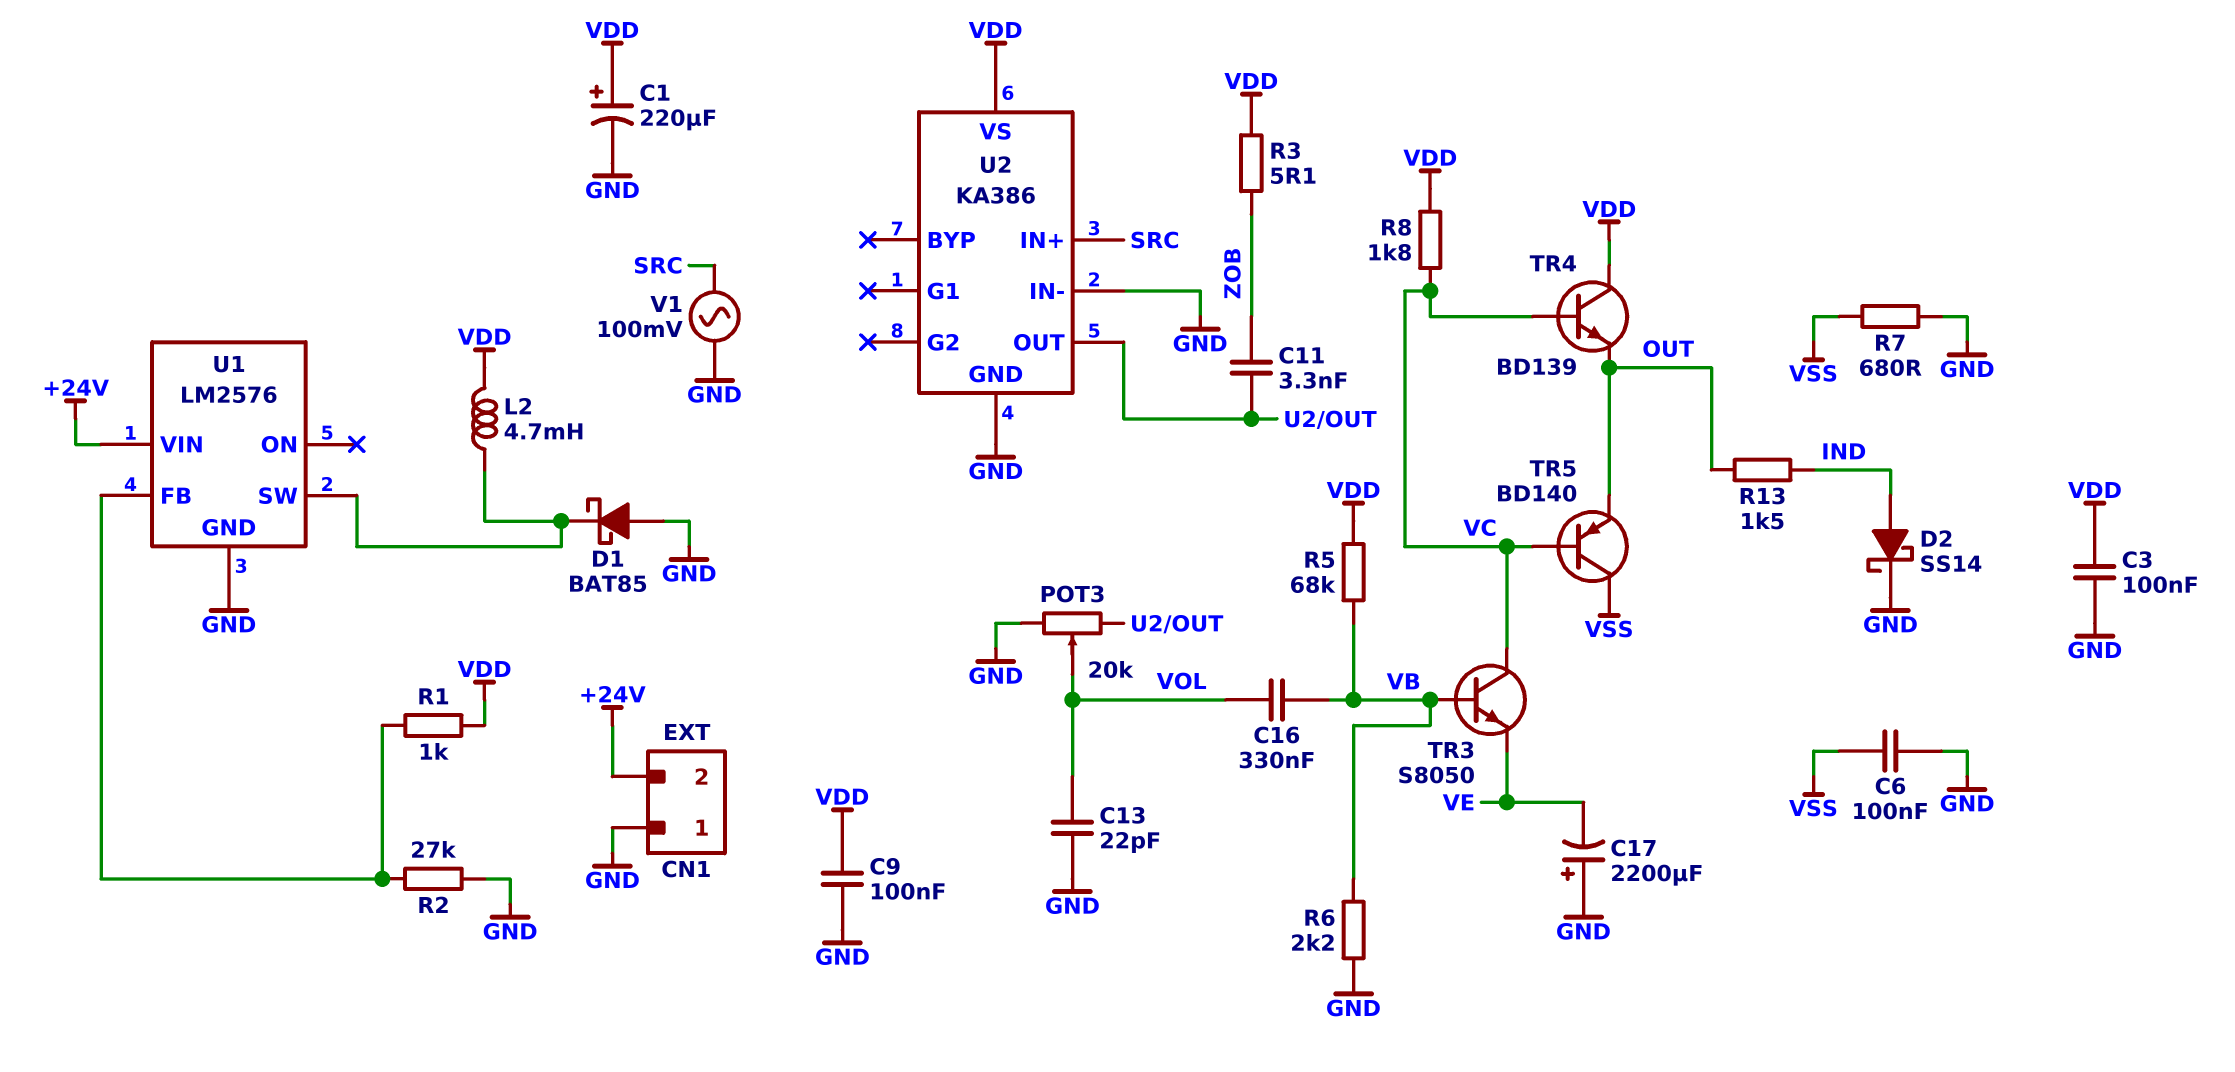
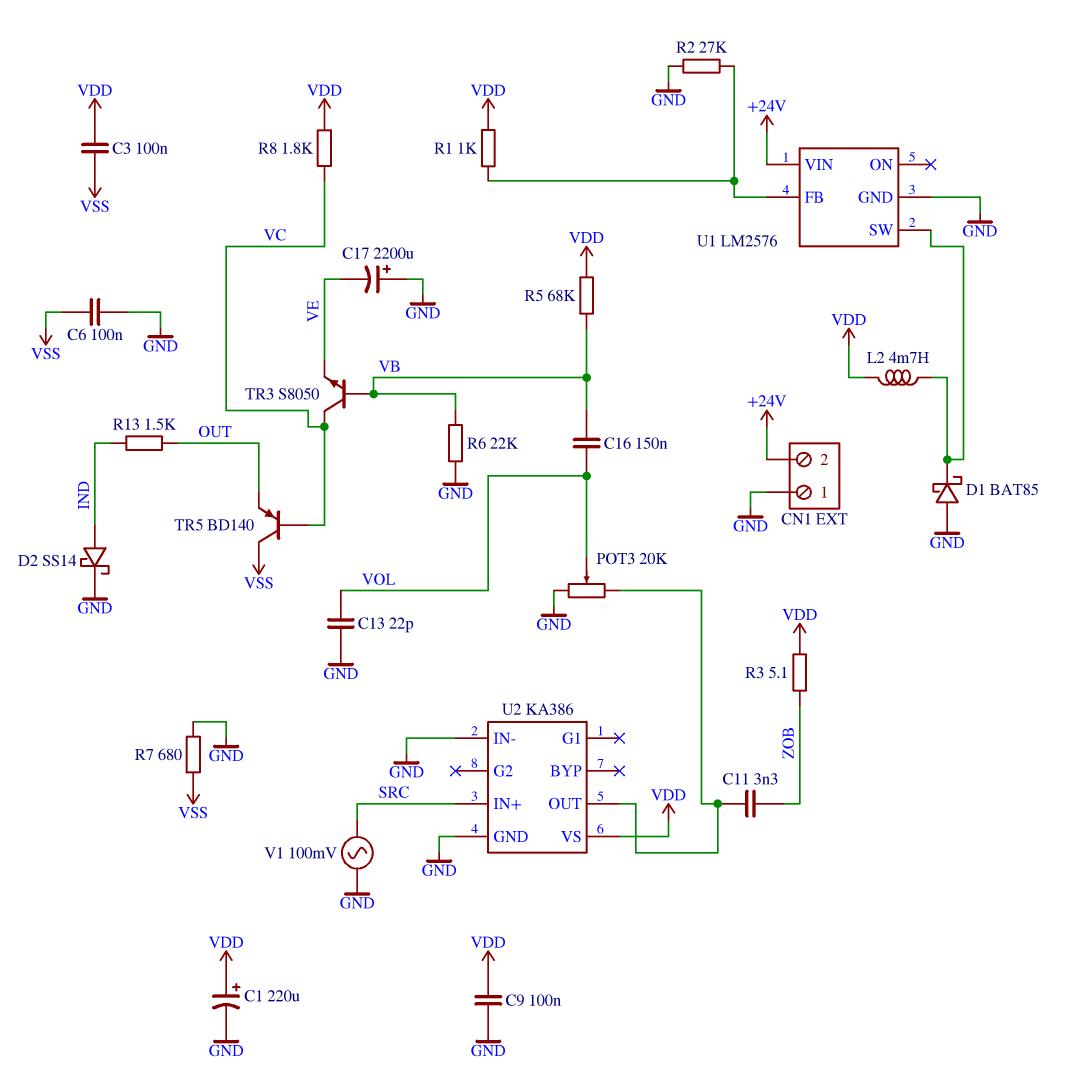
C3: 100nF (GND, VDD) -> 100nF (VDD, VSS)
C16: 330nF (VB, VOL) -> 150nF (VB, VOL)
R6: 2.2k (GND, VB) -> 22k (GND, VB)
TR4: NPN BD139 (B VC, C VDD, E OUT) -> none

